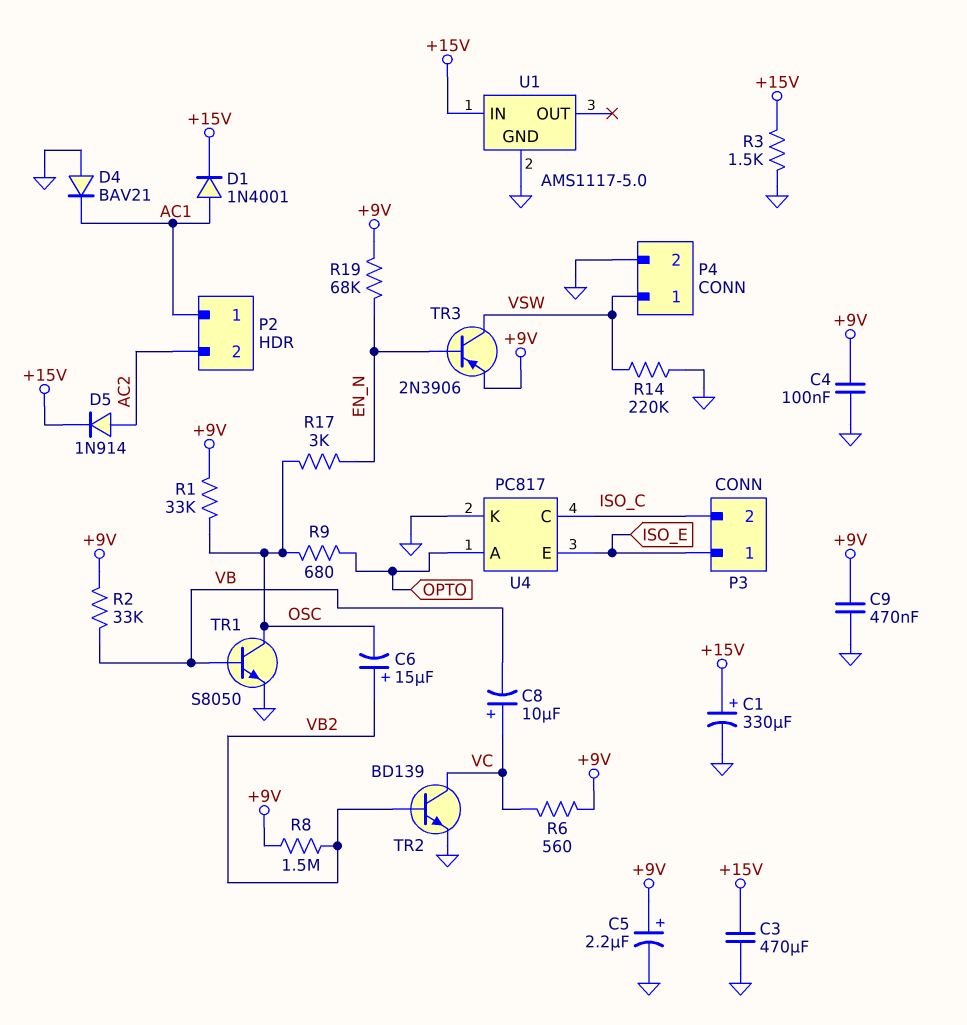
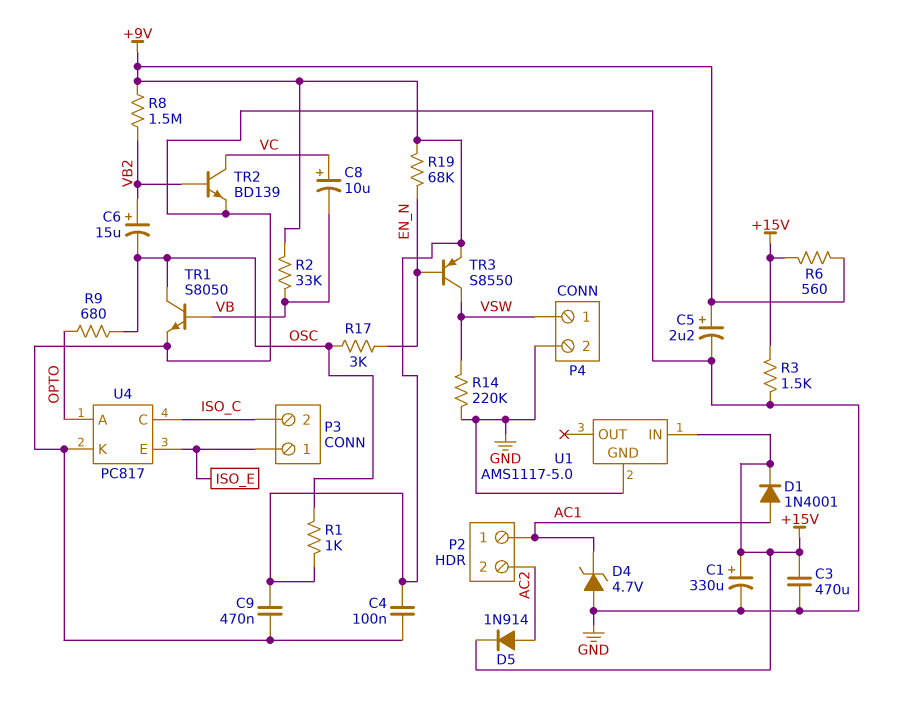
D4: diode BAV21 (A GND, K AC1) -> zener 4.7V (A GND, K AC1)
R1: 33k (+9V, OSC) -> 1k (+9V, OSC)
R6: 560 (+9V, VC) -> 560 (+9V, +15V)
TR3: PNP 2N3906 (B EN_N, C VSW, E +9V) -> PNP S8550 (B EN_N, C VSW, E +9V)

